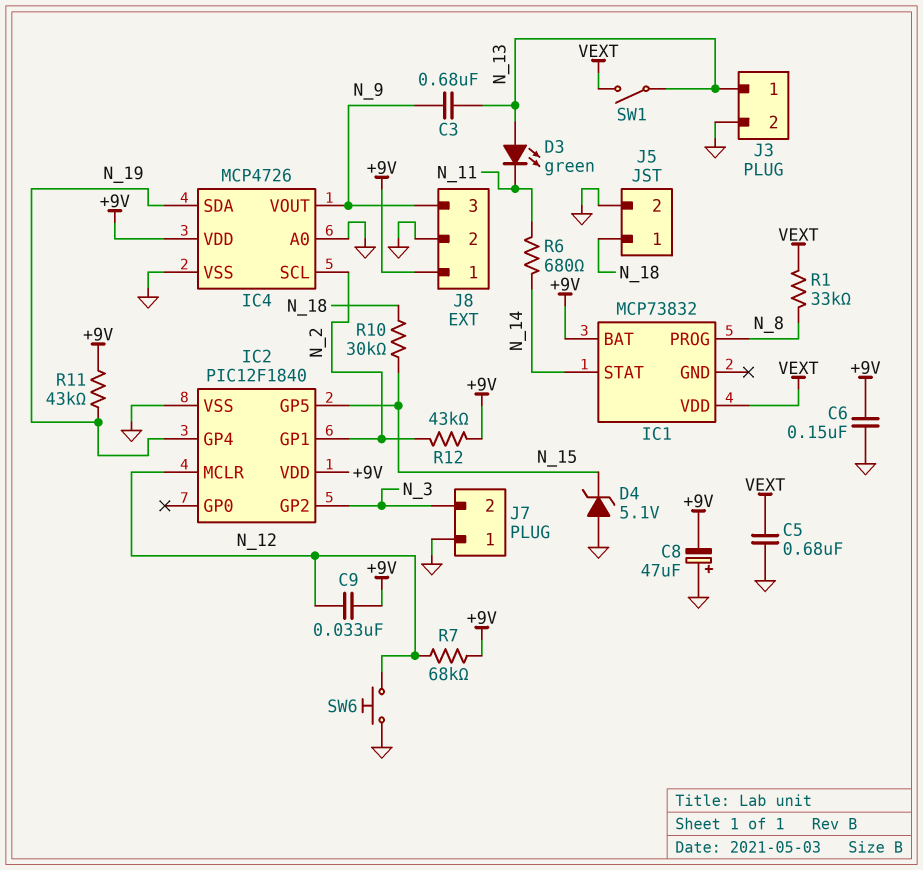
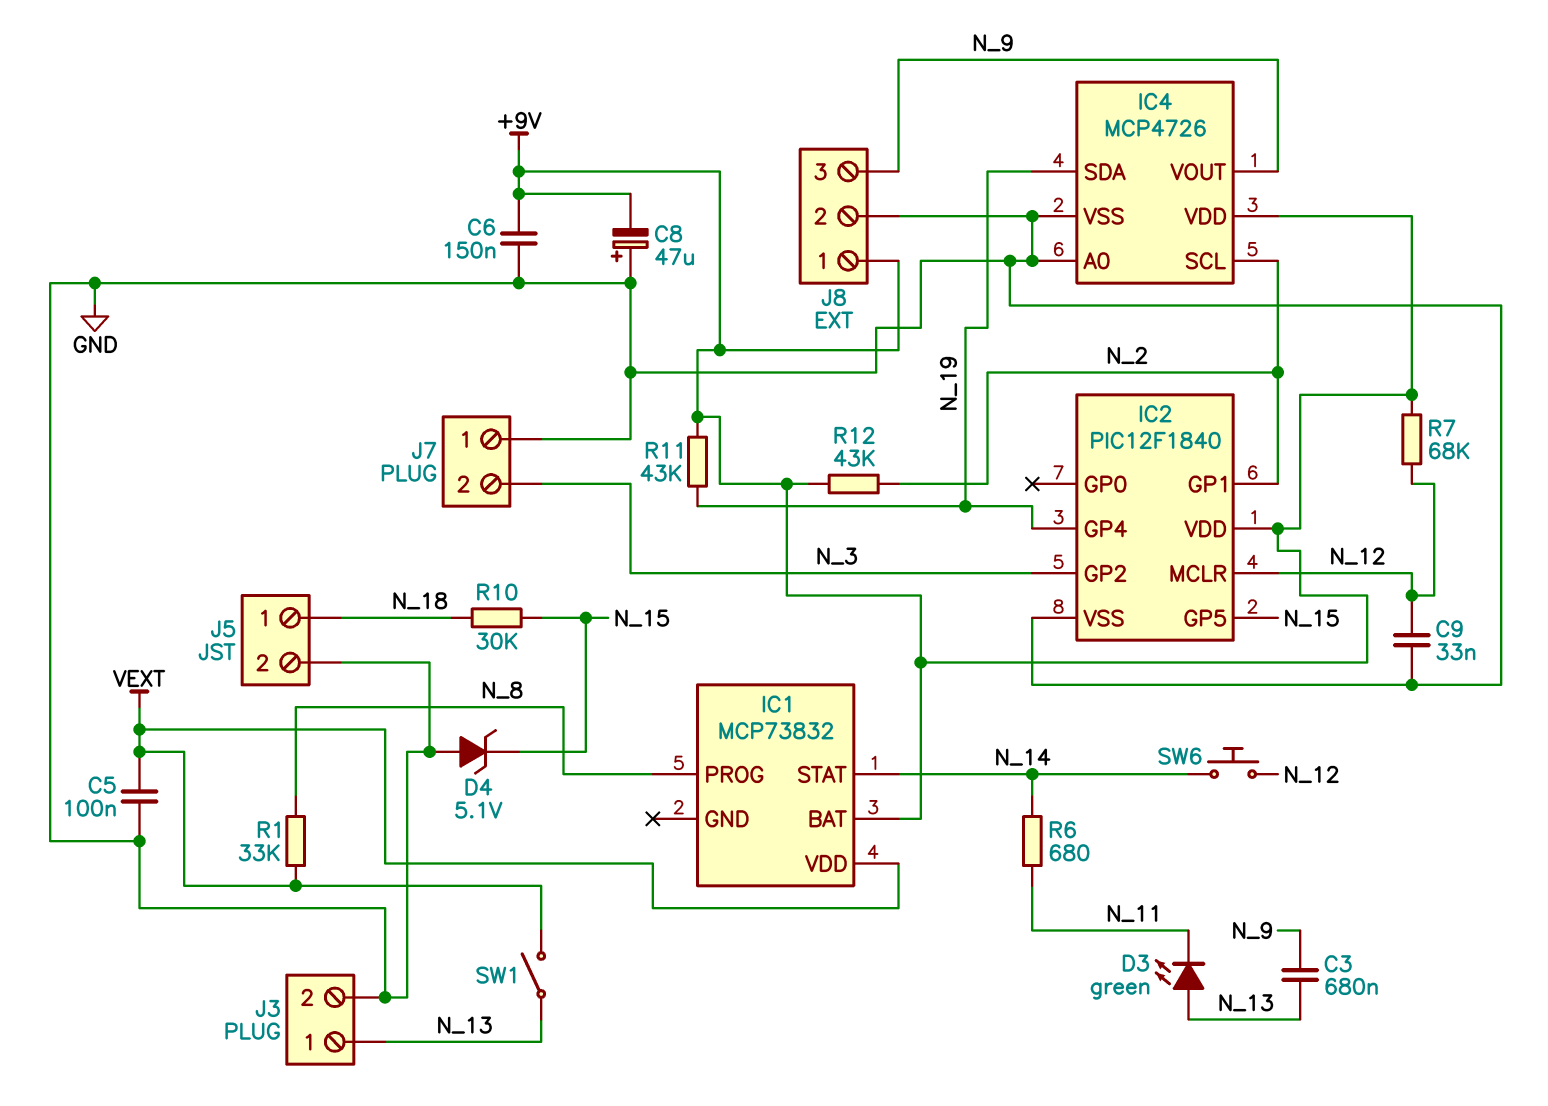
C5: 680nF (GND, VEXT) -> 100nF (GND, VEXT)
C9: 33nF (+9V, N_12) -> 33nF (GND, N_12)
SW6: button (GND, N_12) -> button (N_12, N_14)

